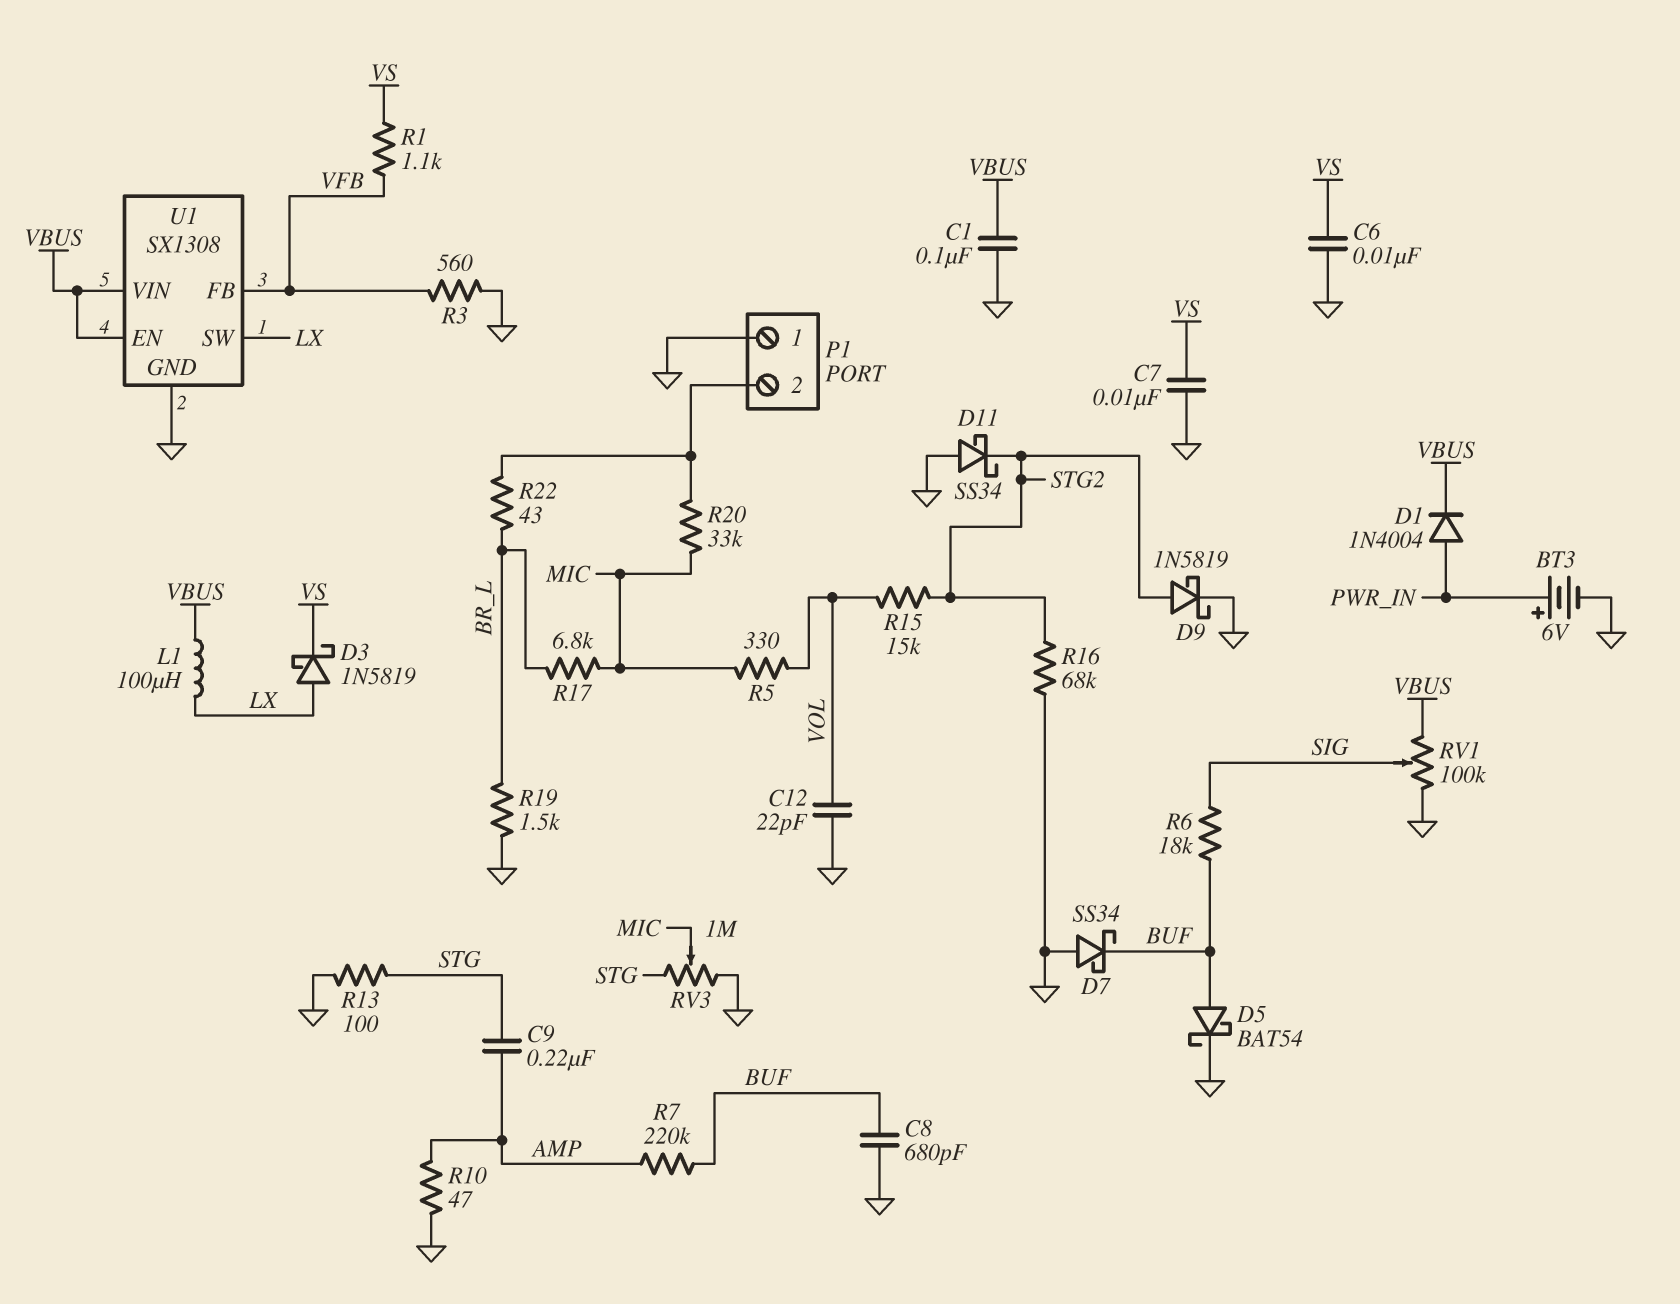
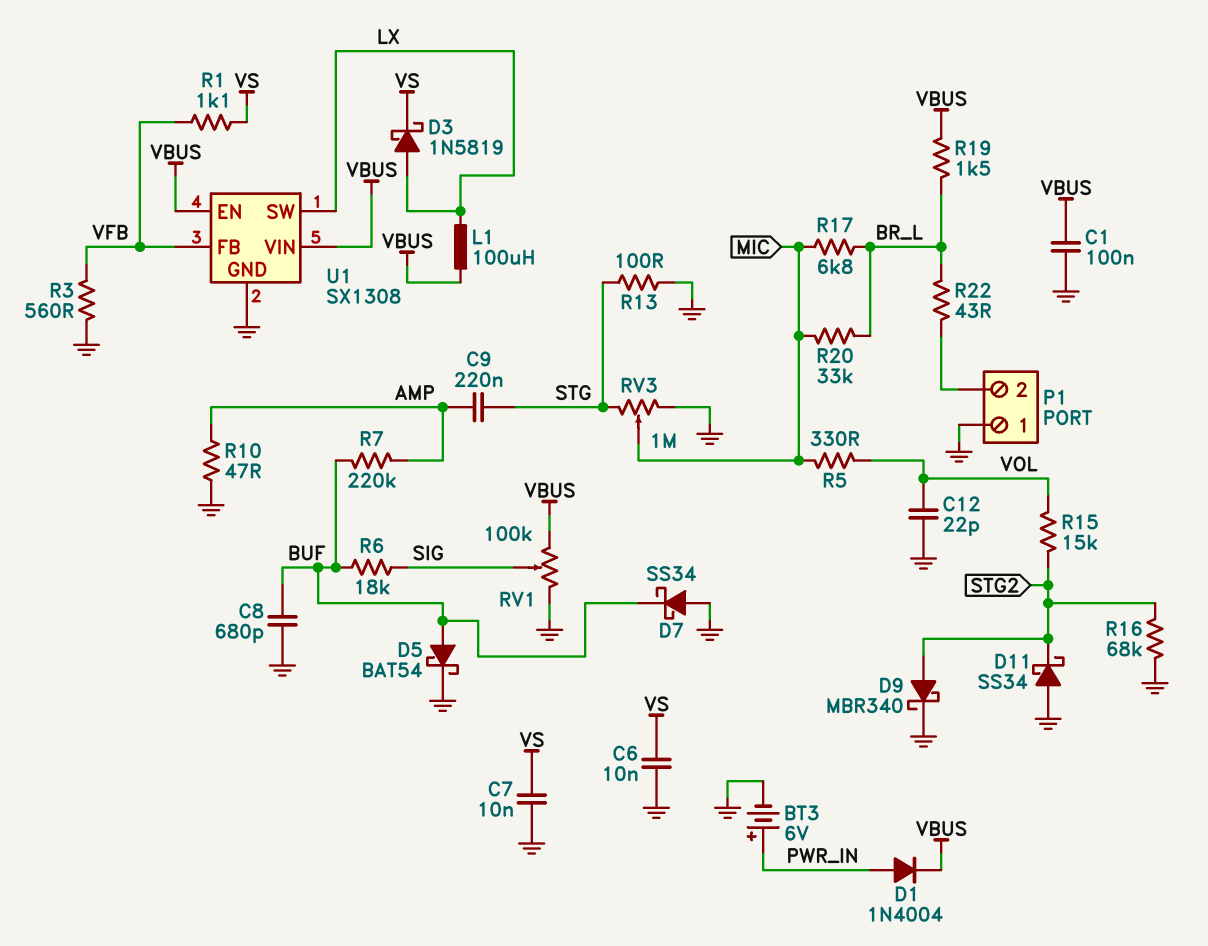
D9: schottky 1N5819 (A STG2, K GND) -> schottky MBR340 (A STG2, K GND)
R19: 1.5k (BR_L, GND) -> 1.5k (BR_L, VBUS)
R20: 33k (MIC, P1/2) -> 33k (BR_L, MIC)

